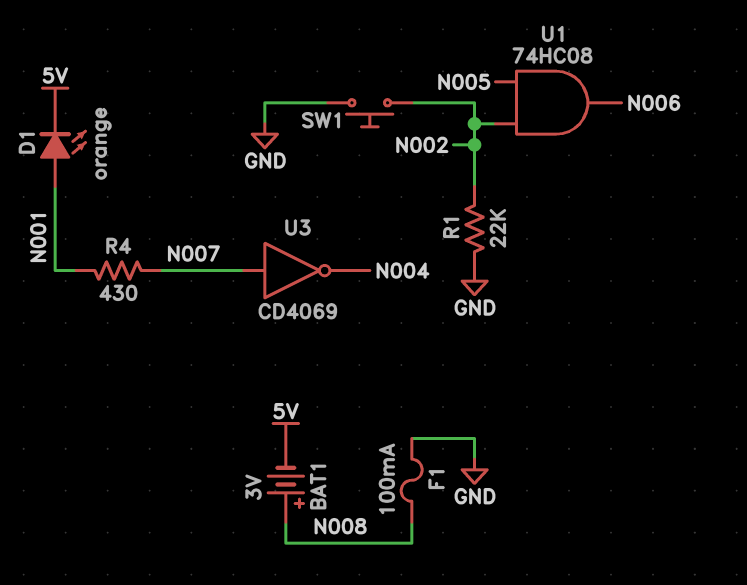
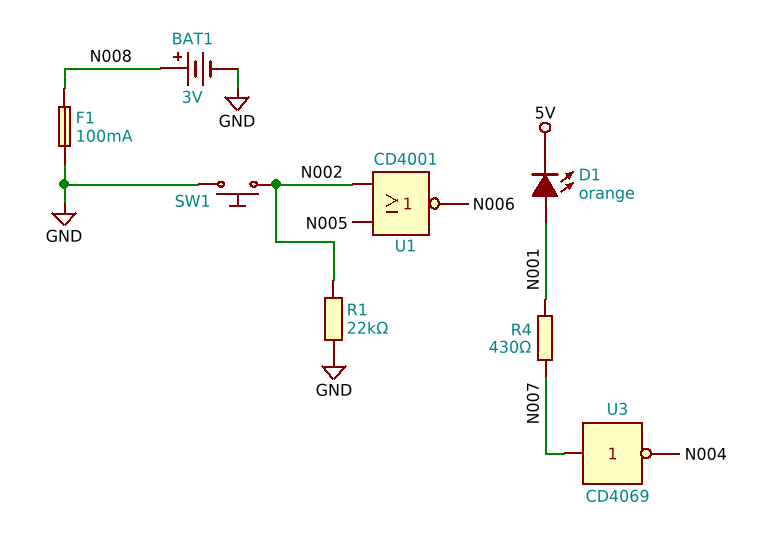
BAT1: 3V (plus N008, minus 5V) -> 3V (plus N008, minus GND)
U1: AND 74HC08 (in N002, in N005, out N006) -> NOR CD4001 (in N002, in N005, out N006)

